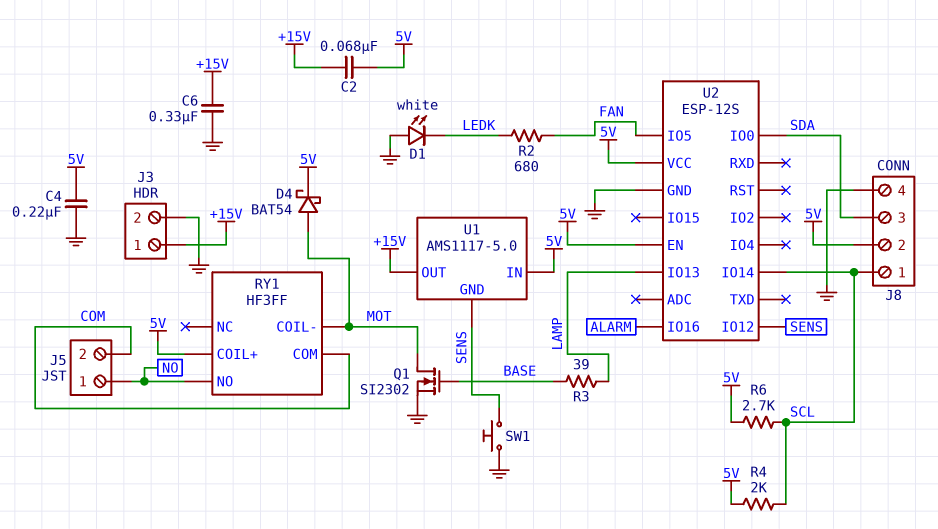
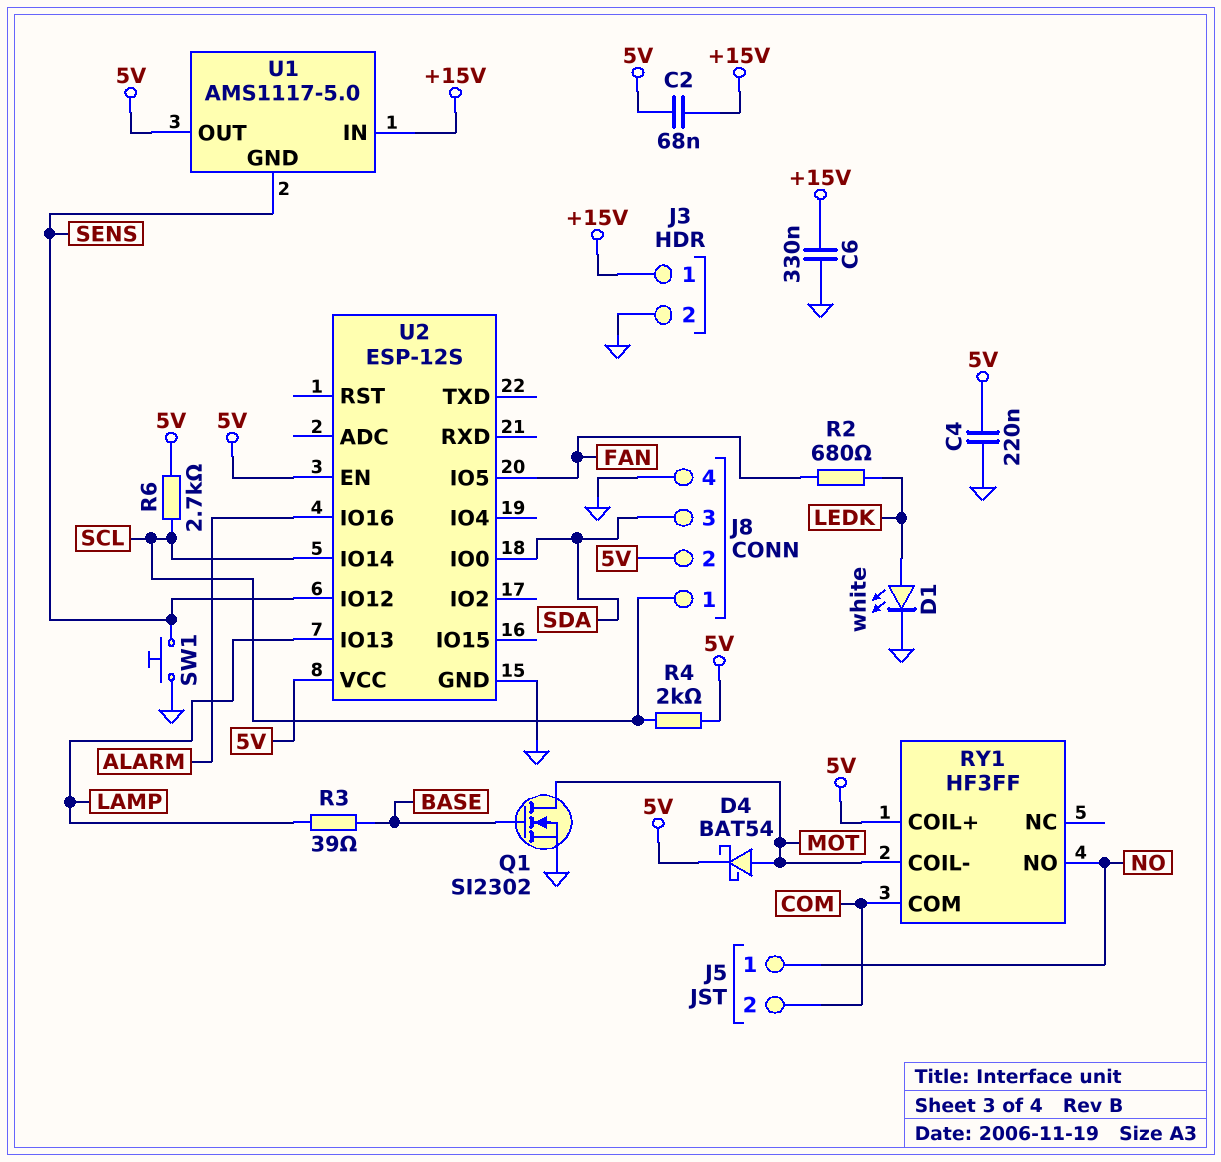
D1: LED white (A GND, K LEDK) -> LED white (A LEDK, K GND)
U1 pin IN: 5V -> +15V
U1 pin OUT: +15V -> 5V

